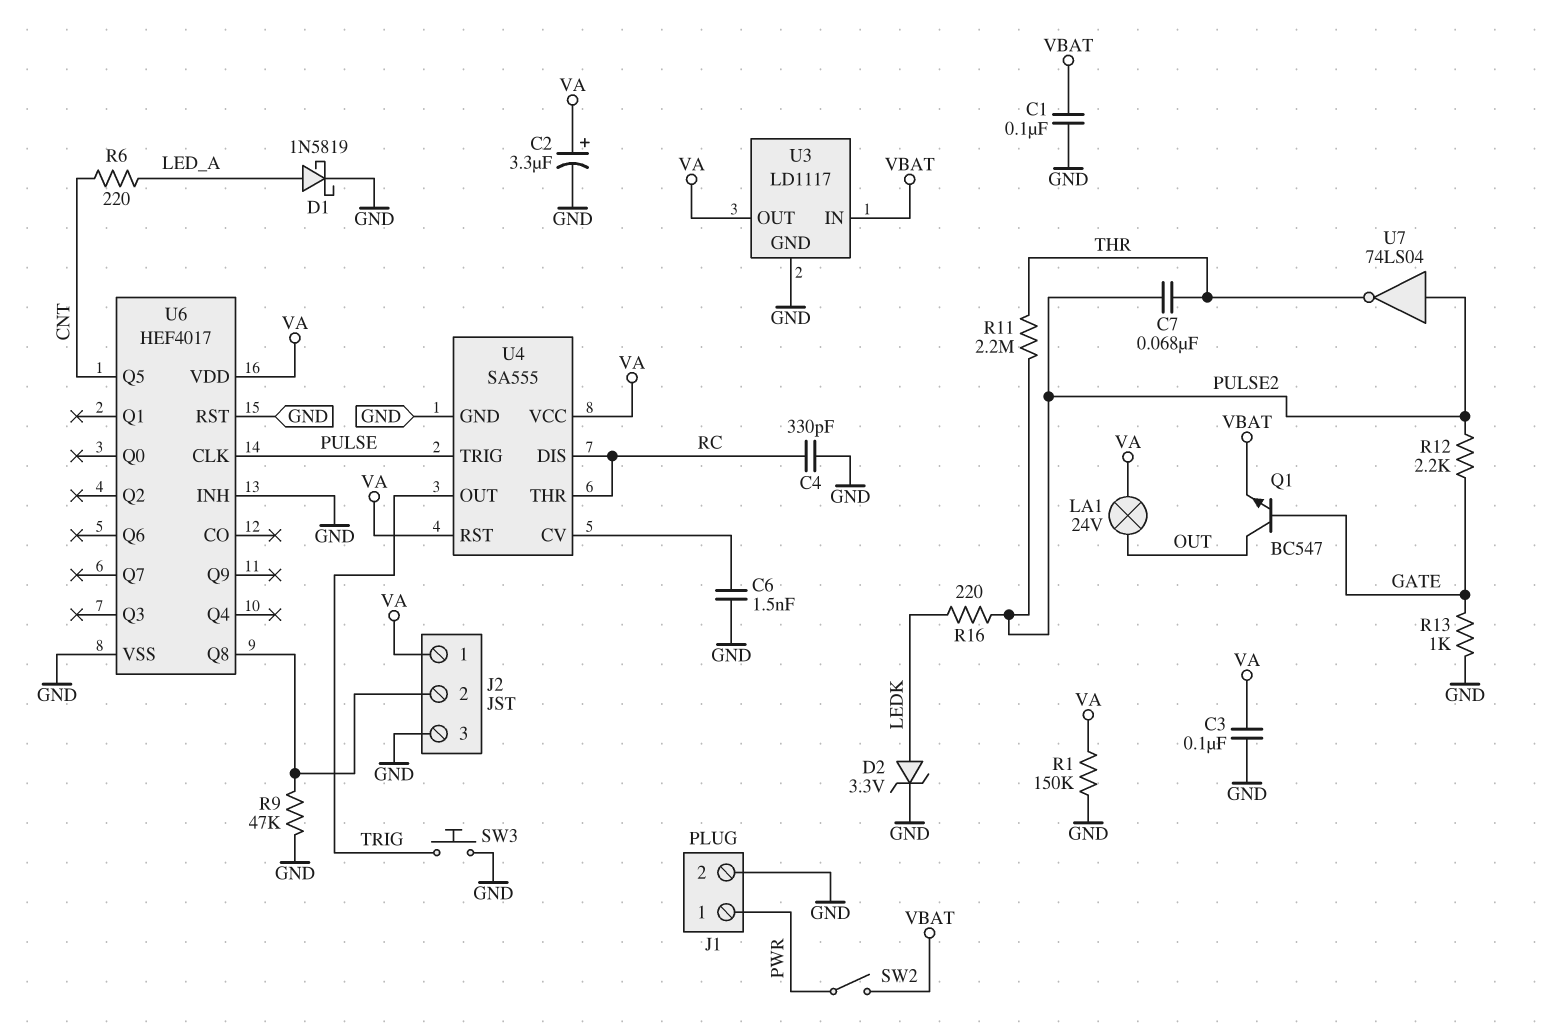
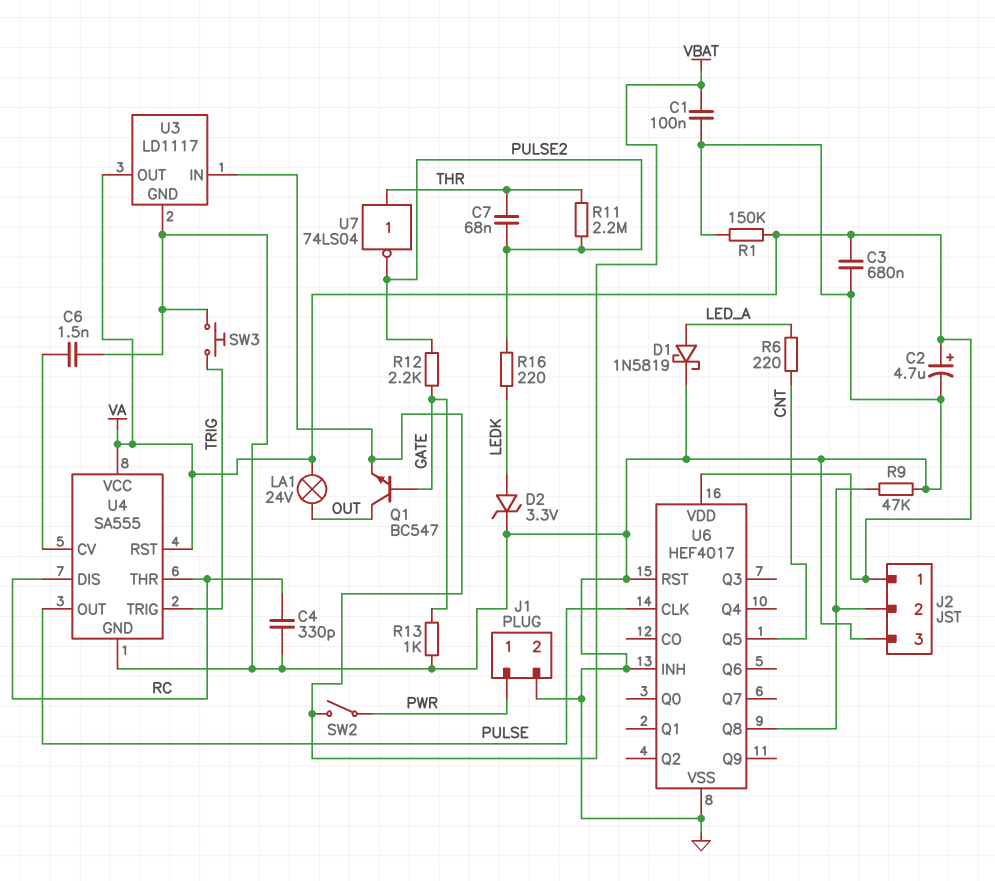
C2: 3.3uF (plus VA, minus GND) -> 4.7uF (plus VA, minus GND)
C3: 100nF (GND, VA) -> 680nF (GND, VA)
U4 pin OUT: TRIG -> PULSE
U4 pin TRIG: PULSE -> TRIG
U7: NOT 74LS04 (in PULSE2, out THR) -> NOT 74LS04 (in THR, out PULSE2)

